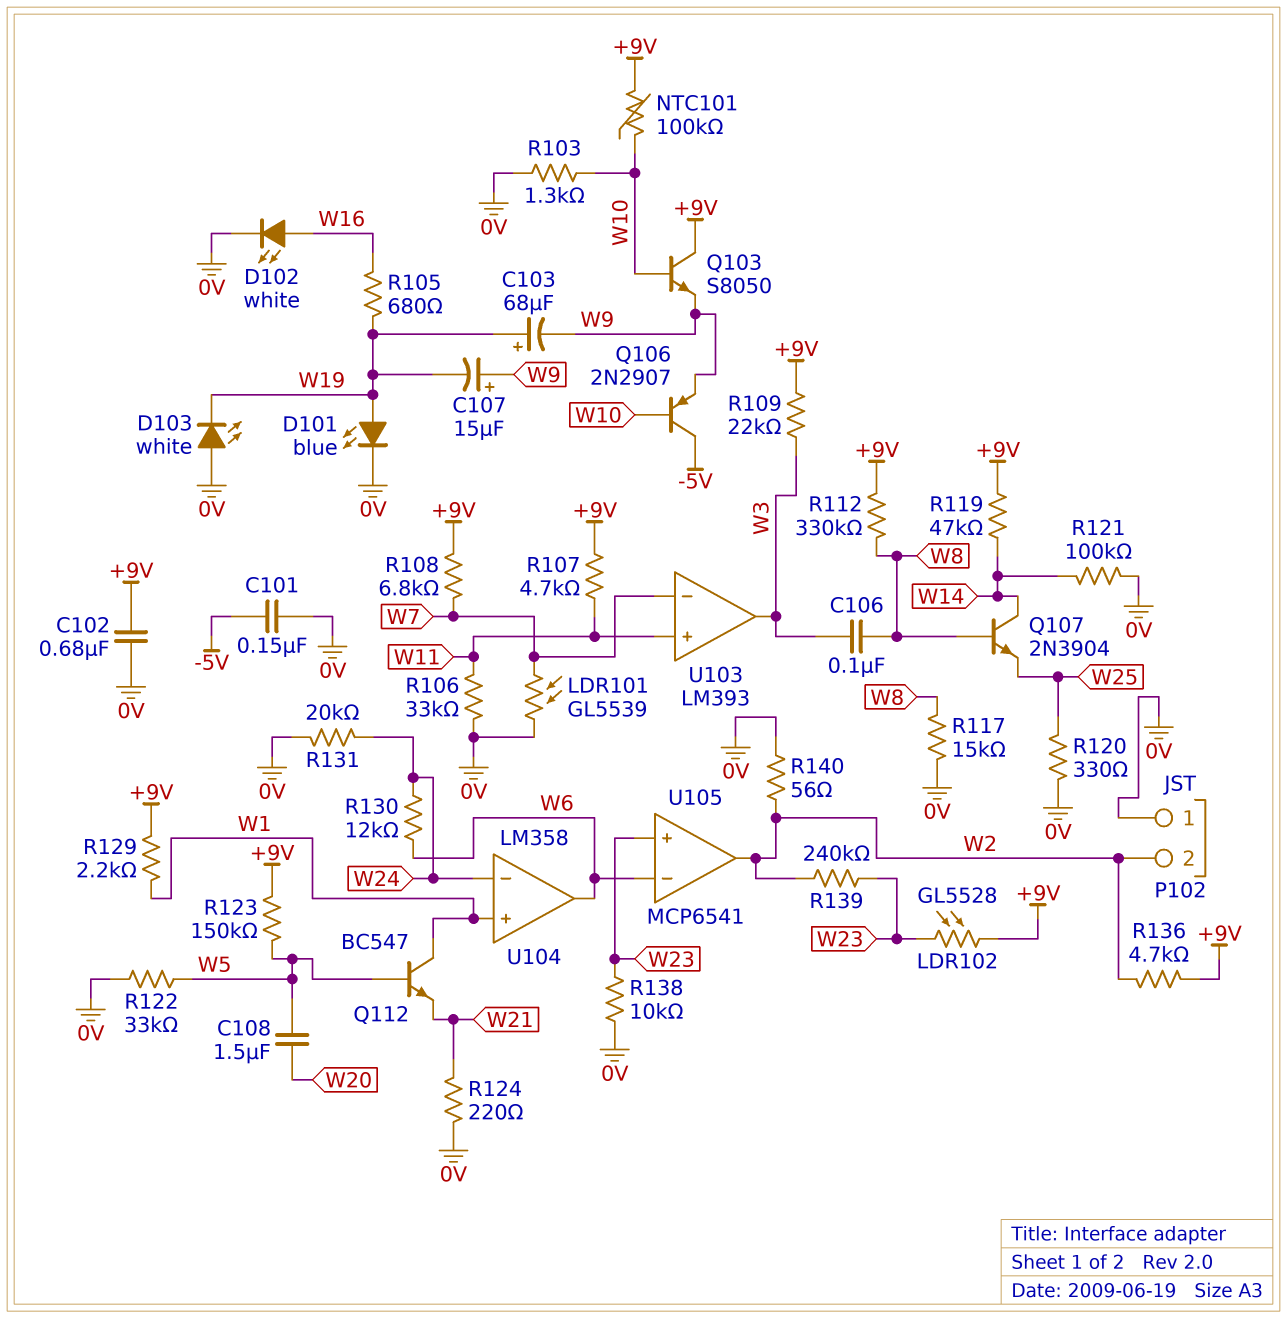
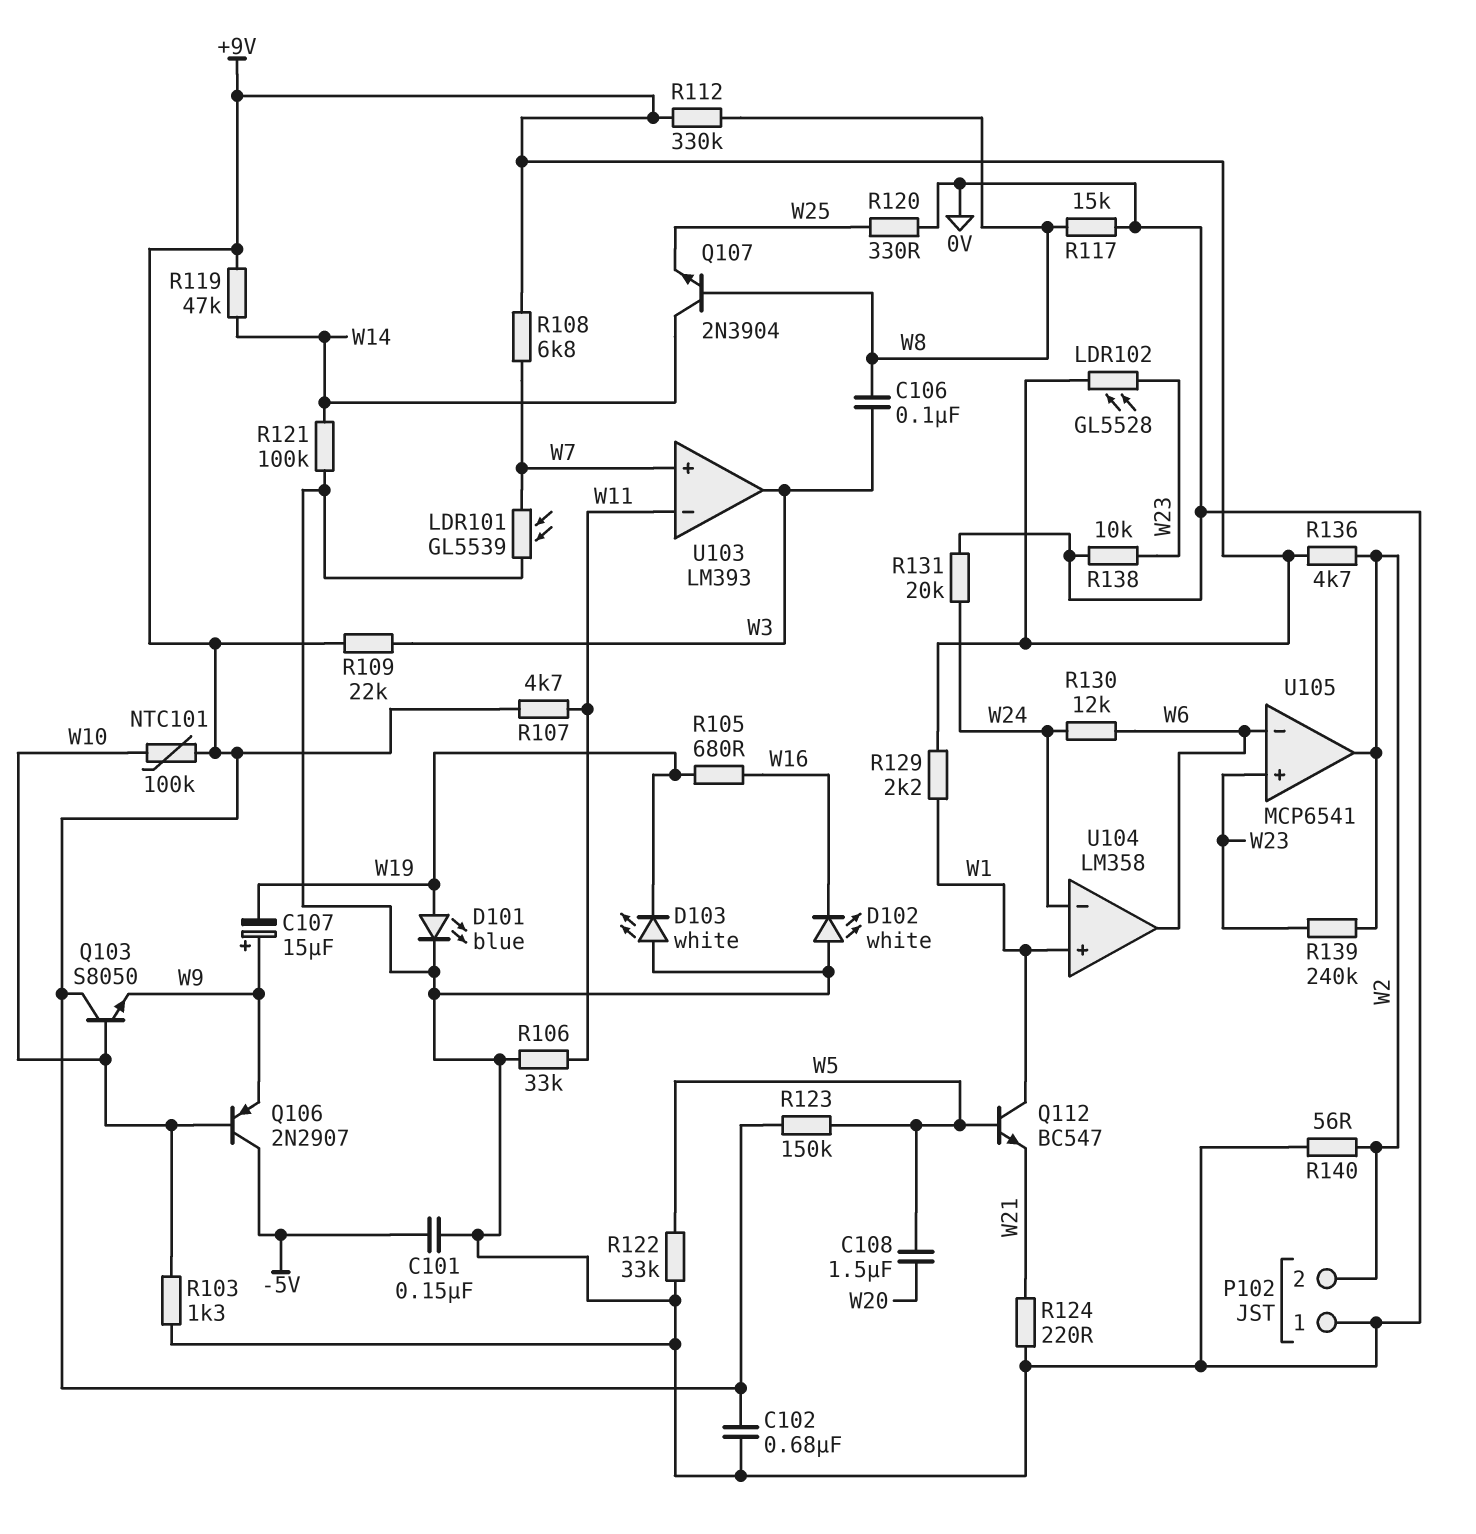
C103: 68uF (plus W19, minus W9) -> none
D102: LED white (A W16, K 0V) -> LED white (A 0V, K W16)
U103 pin in+: W11 -> W7
U103 pin in-: W7 -> W11

